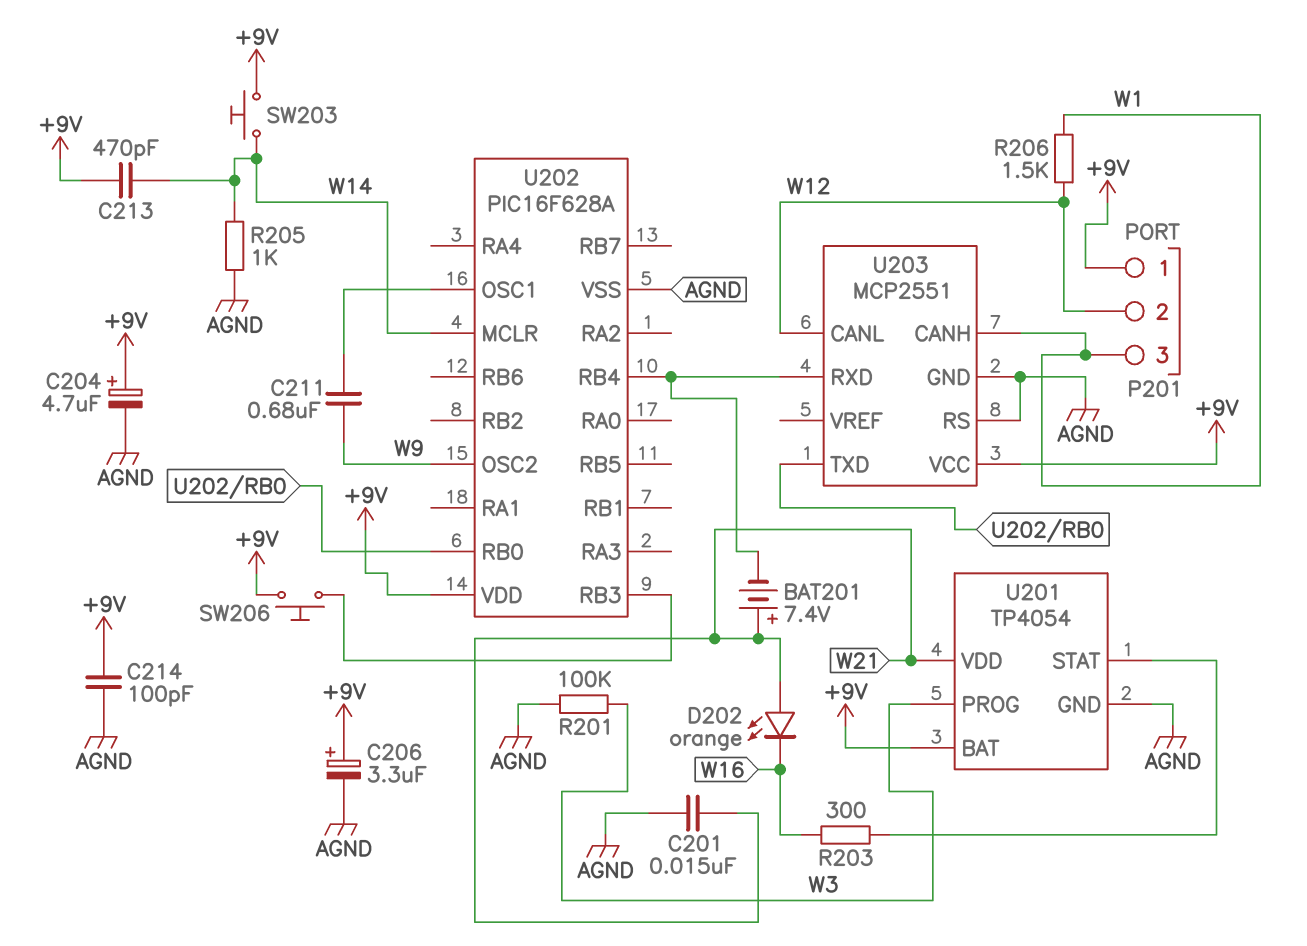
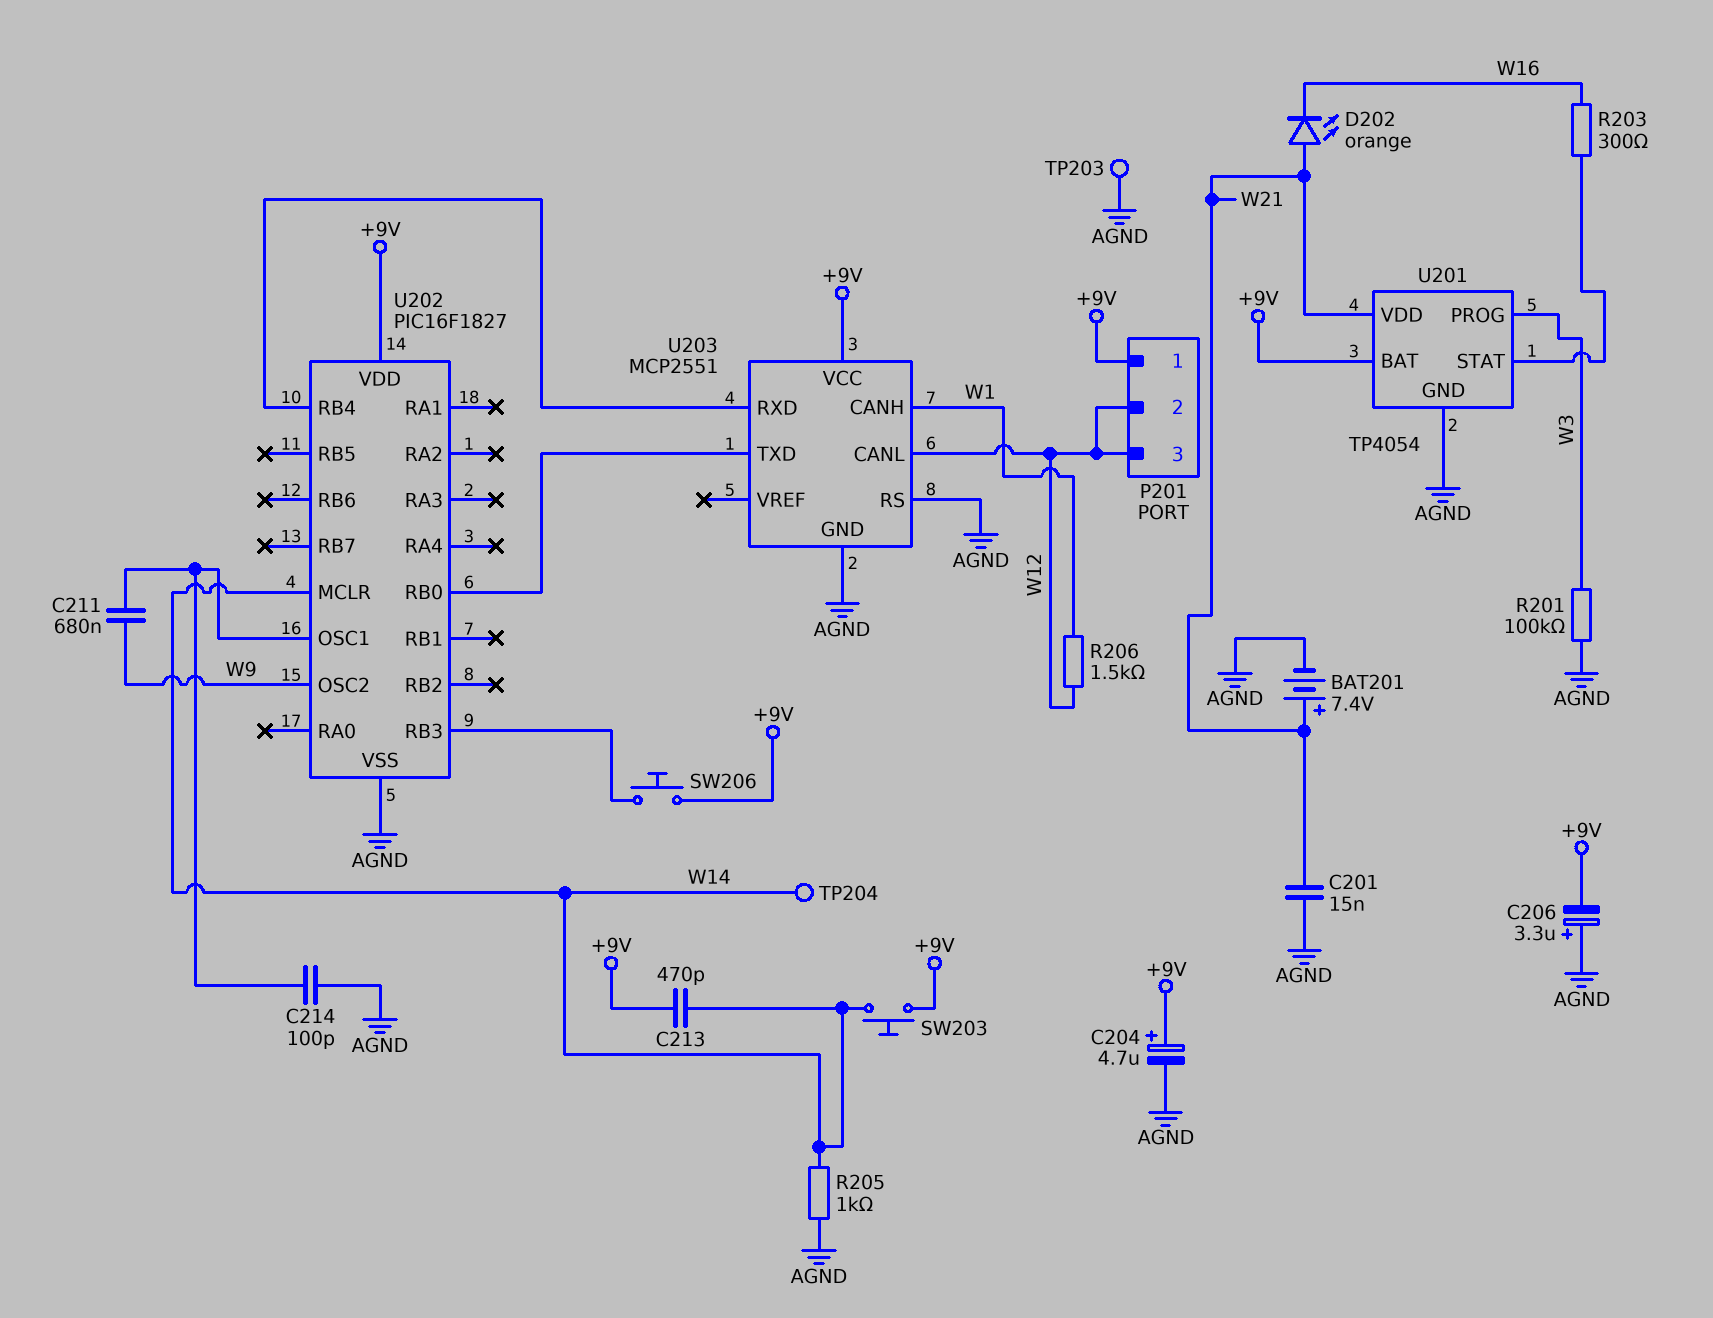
BAT201: 7.4V (plus W21, minus U202/RB4) -> 7.4V (plus W21, minus AGND)
C206: 3.3uF (plus +9V, minus AGND) -> 3.3uF (plus AGND, minus +9V)
C214: 100pF (+9V, AGND) -> 100pF (AGND, U202/OSC1)
P201 pin 3: W1 -> W12
TP203: none -> test point (AGND)
TP204: none -> test point (W14)
U202: PIC16F628A -> PIC16F1827

